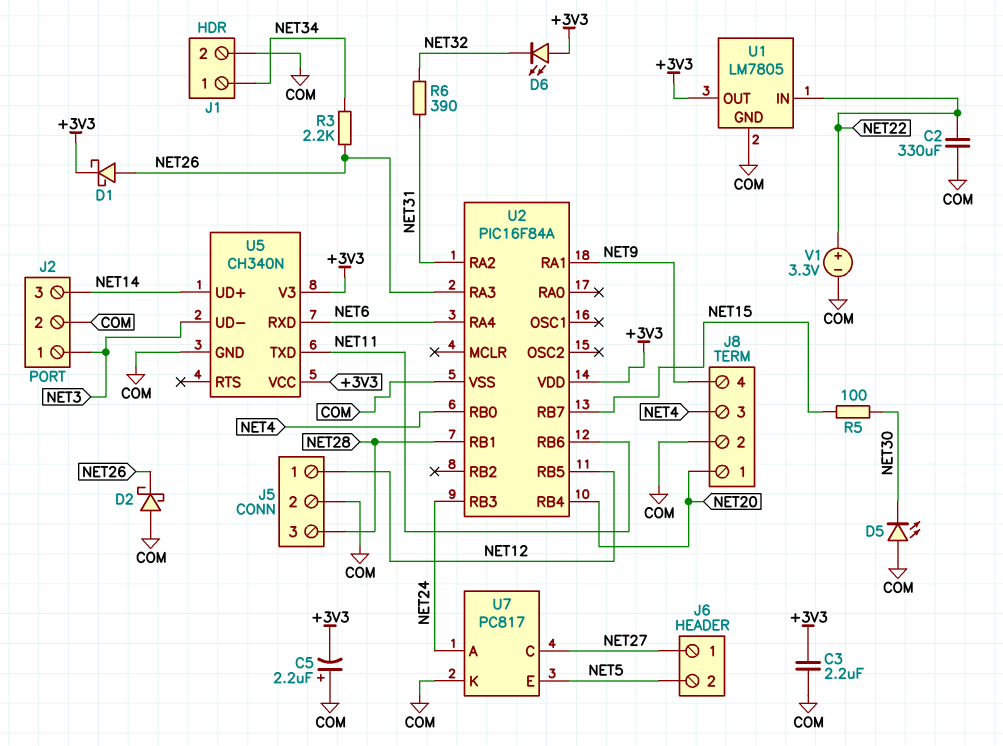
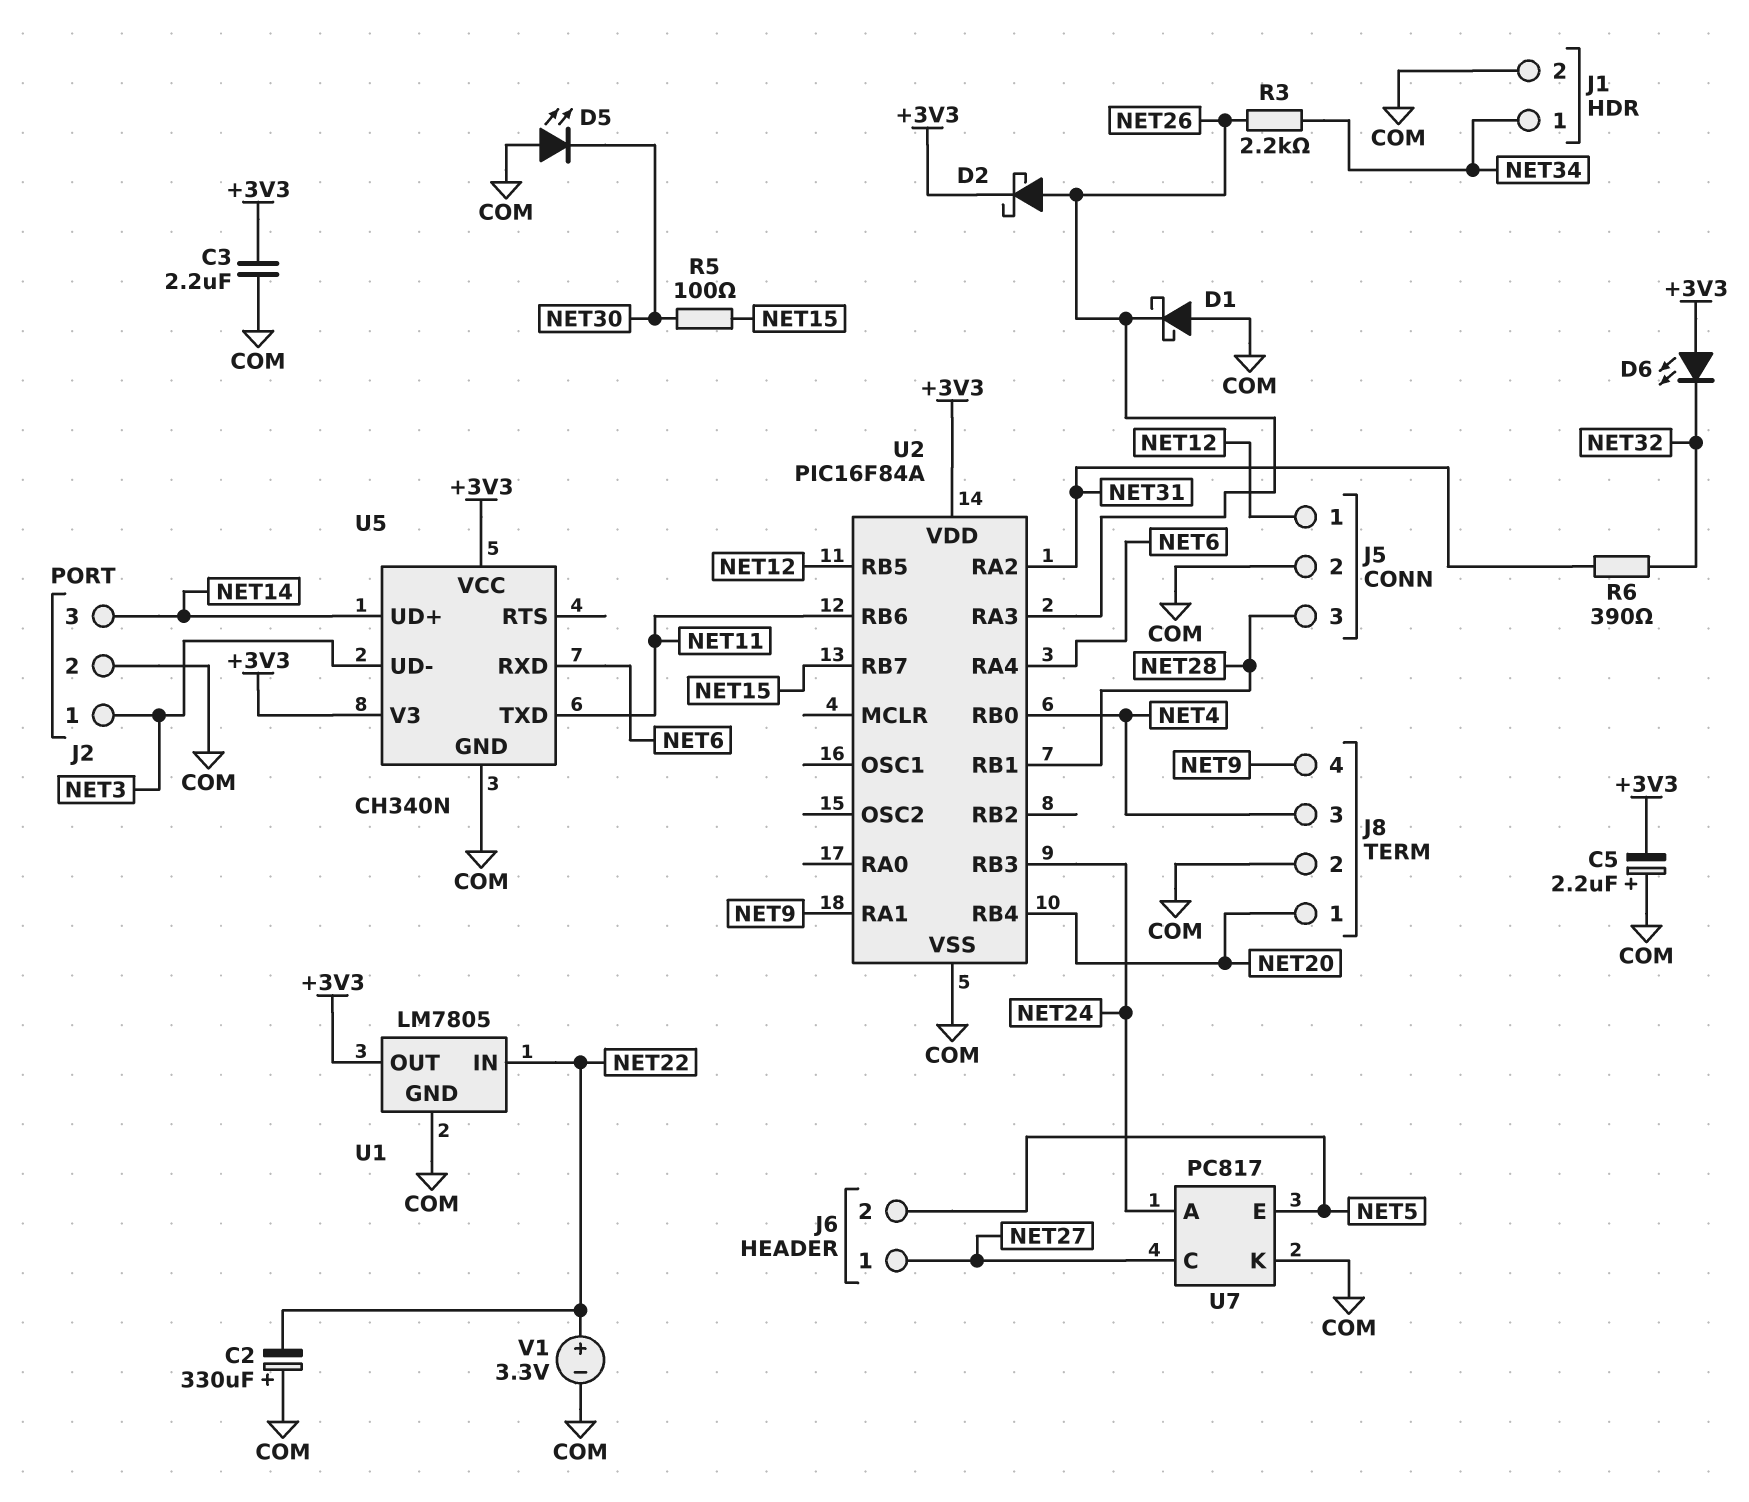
C2: 330uF (COM, NET22) -> 330uF (plus COM, minus NET22)
D1: schottky (A NET26, K +3V3) -> schottky (A COM, K NET26)
D2: schottky (A COM, K NET26) -> schottky (A NET26, K +3V3)

